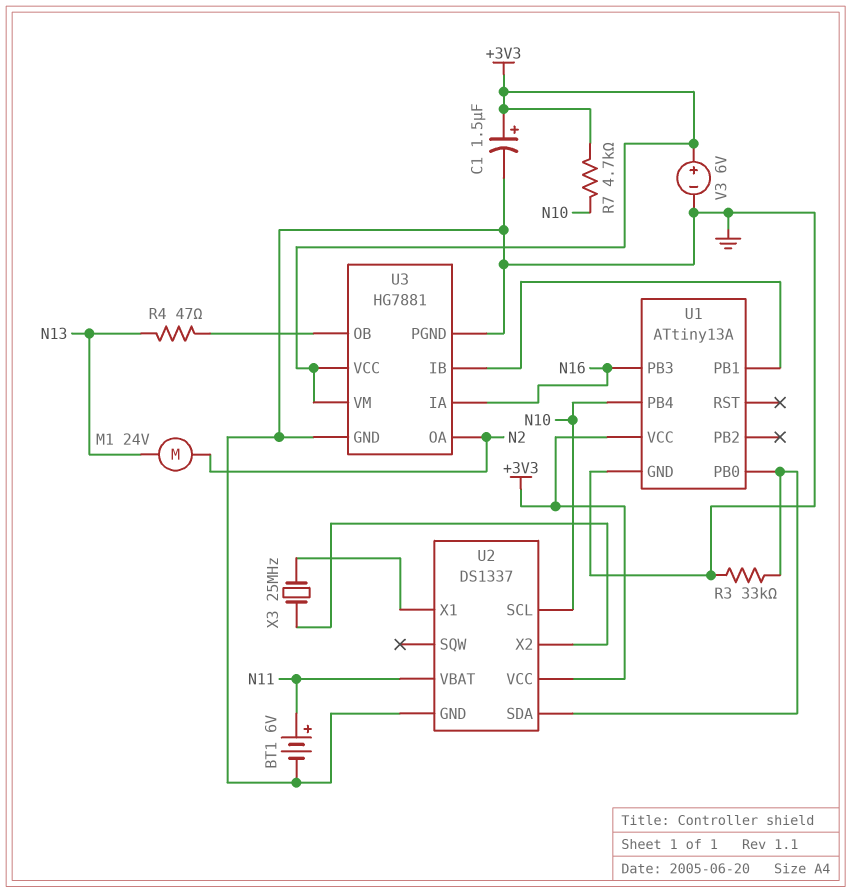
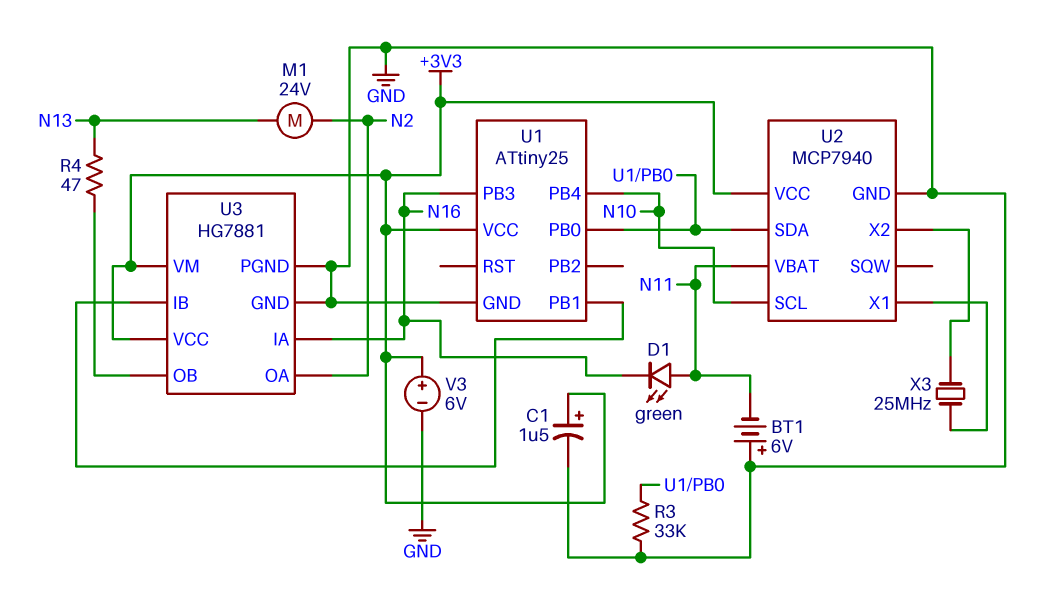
BT1: 6V (plus N11, minus GND) -> 6V (plus GND, minus N11)
D1: none -> LED green (A N11, K N16)
R7: 4.7k (+3V3, N10) -> none
U1: ATtiny13A -> ATtiny25
U2: DS1337 -> MCP7940

